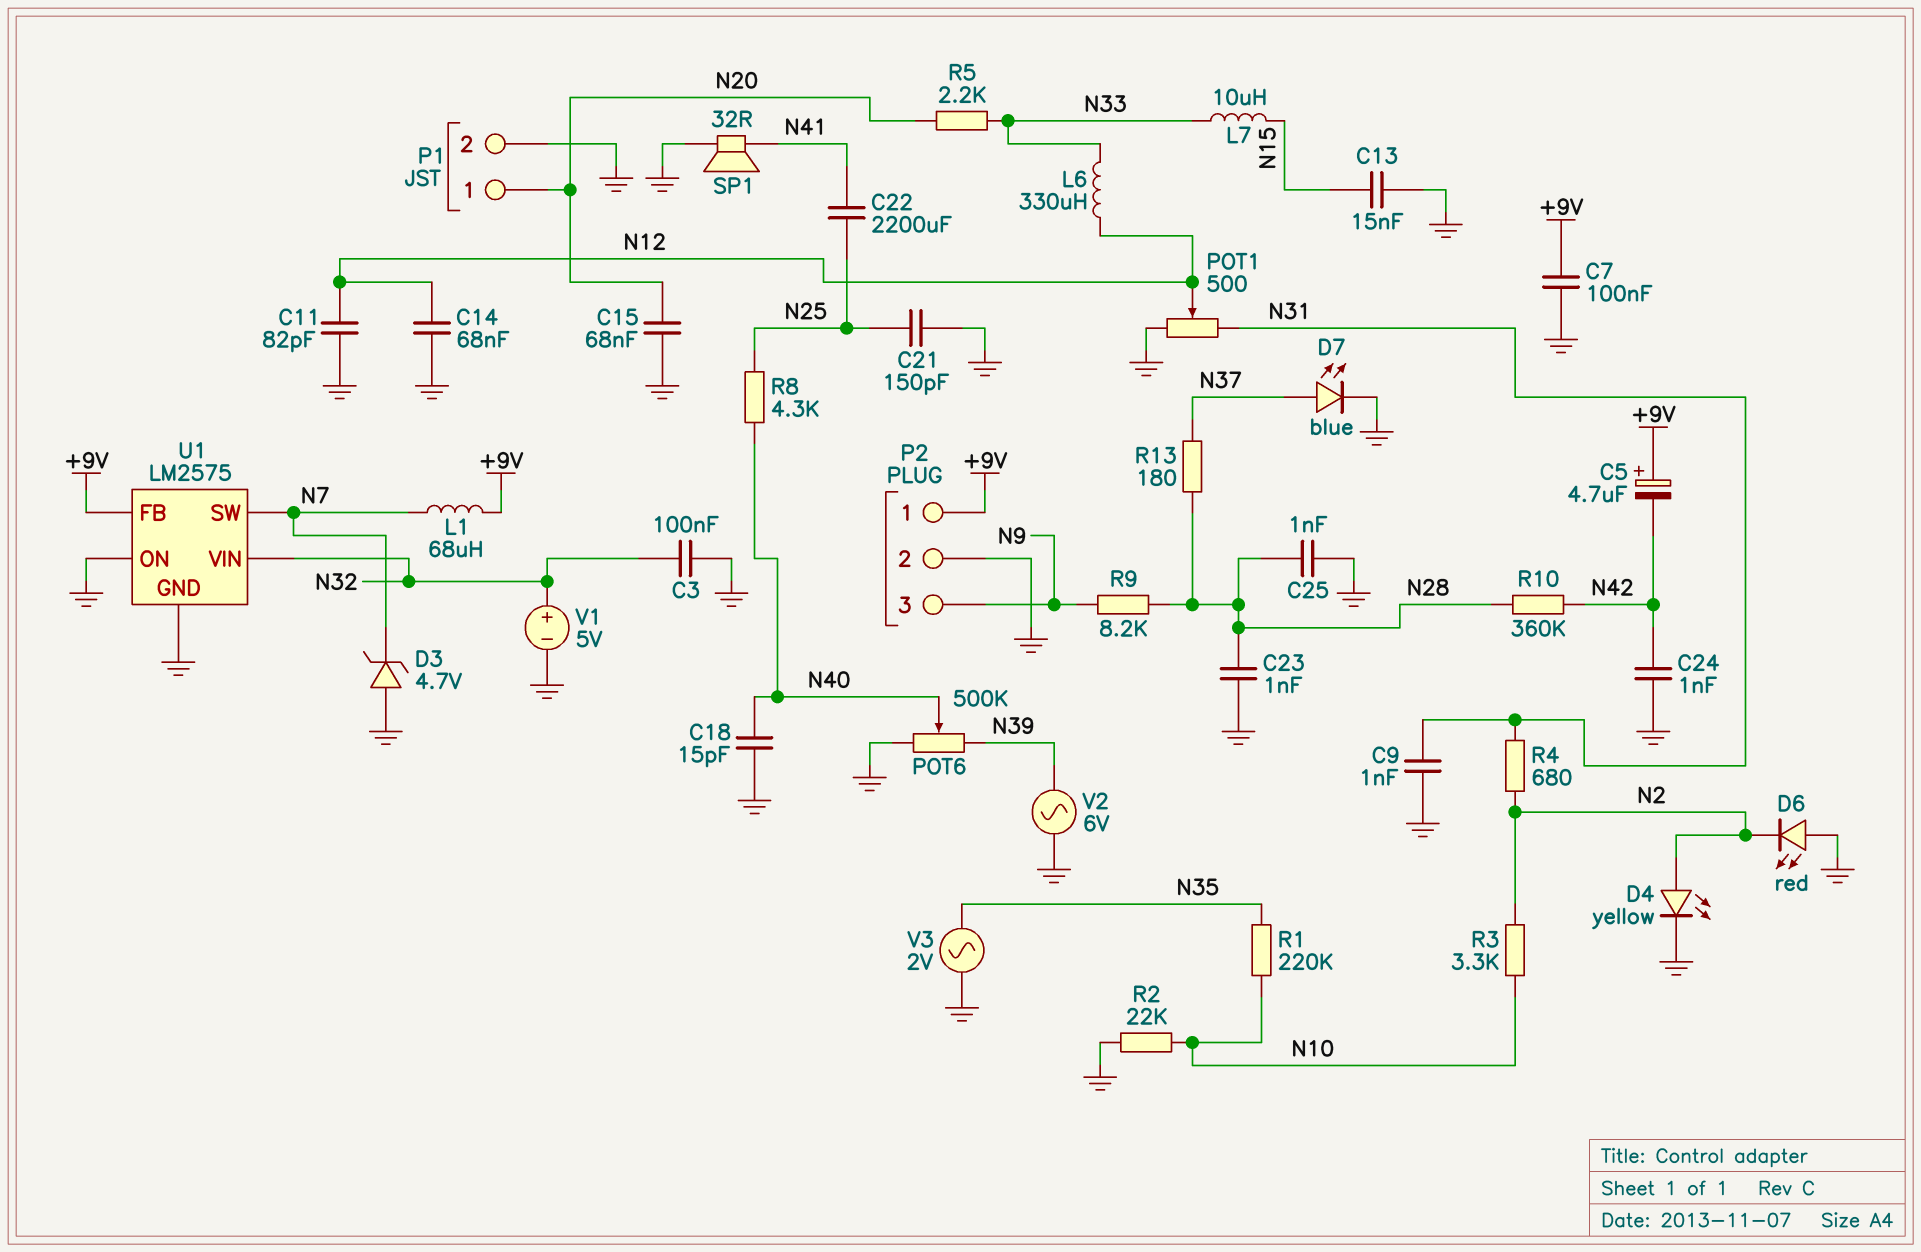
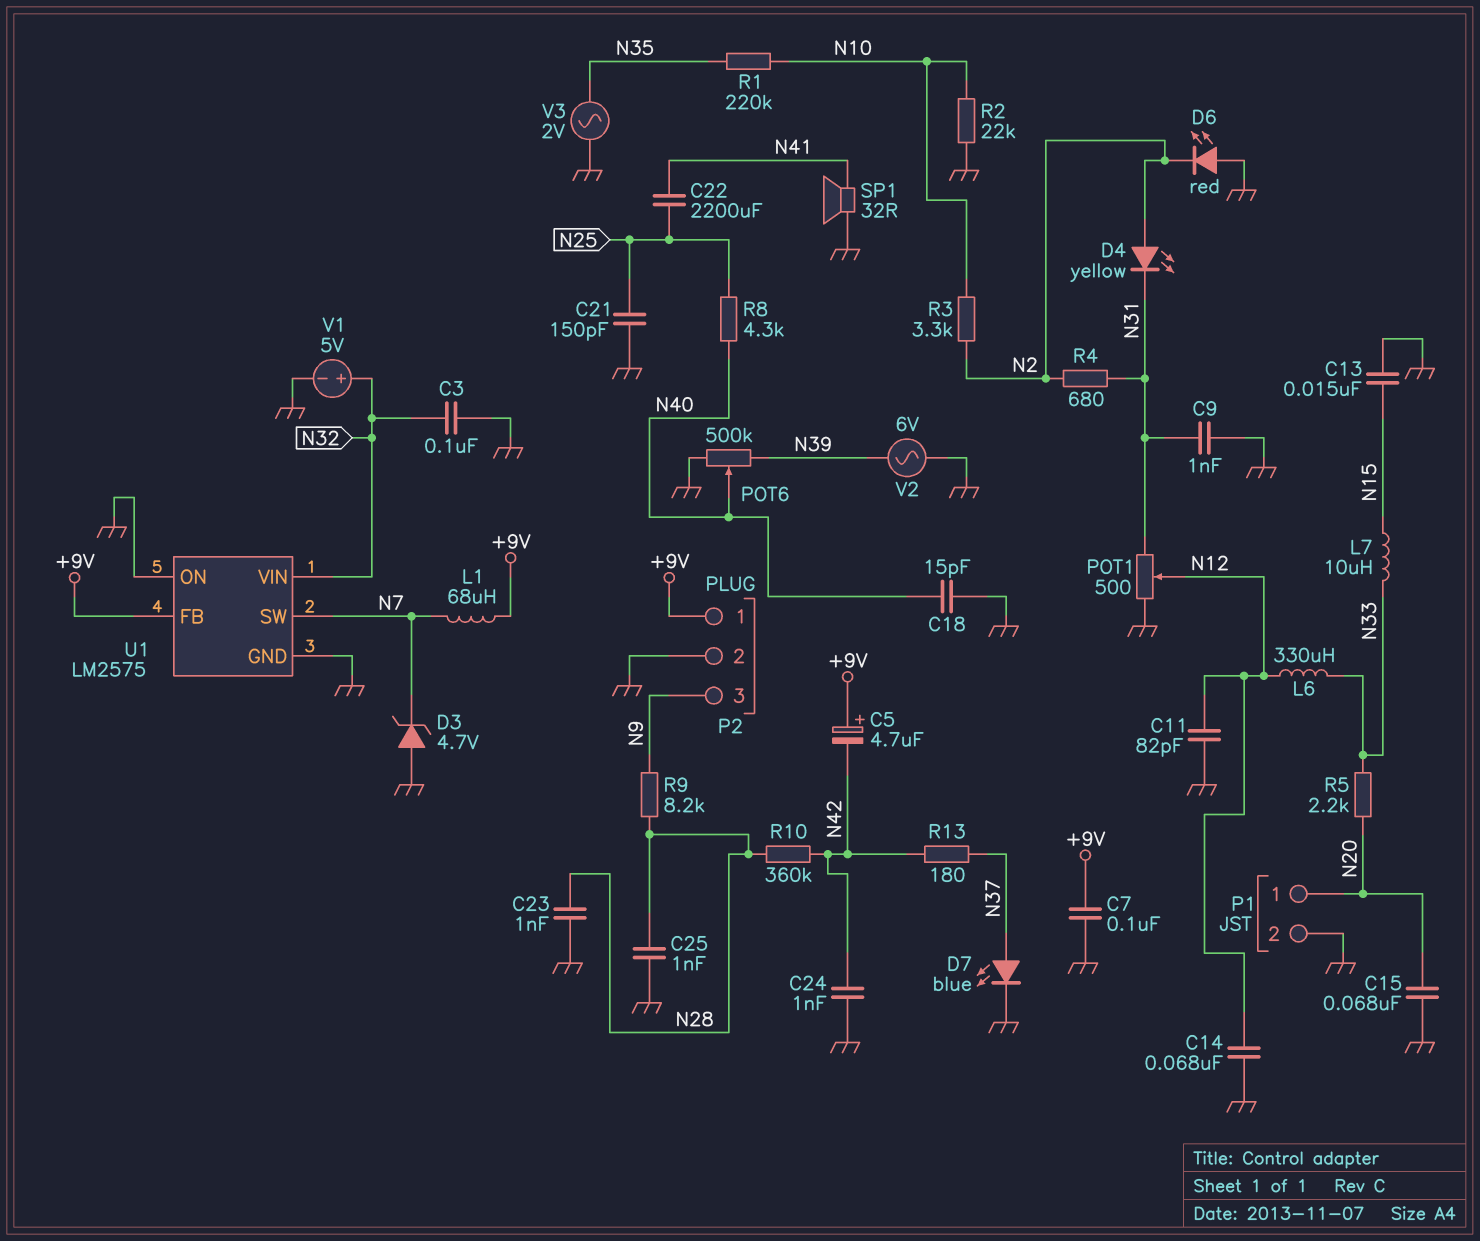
D4: LED yellow (A N2, K GND) -> LED yellow (A N2, K N31)
R13: 180 (N28, N37) -> 180 (N37, N42)

